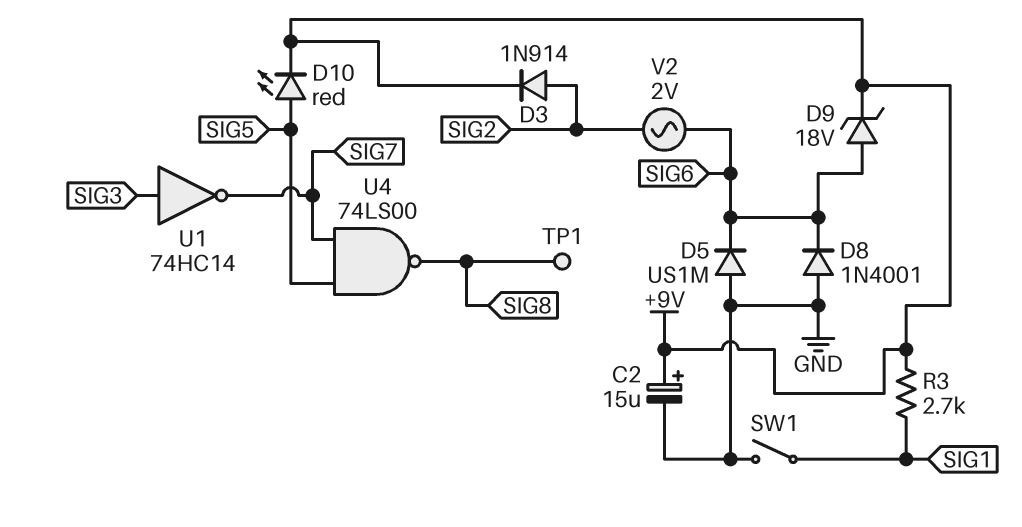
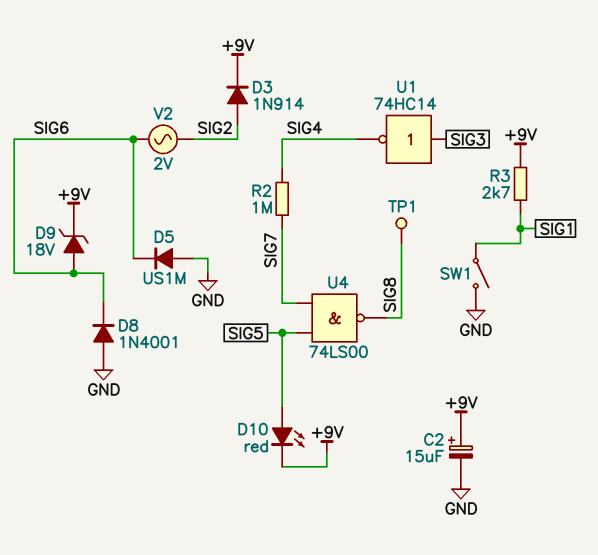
R2: none -> 1M (SIG4, SIG7)
U1: NOT 74HC14 (in SIG3, out SIG7) -> NOT 74HC14 (in SIG3, out SIG4)

